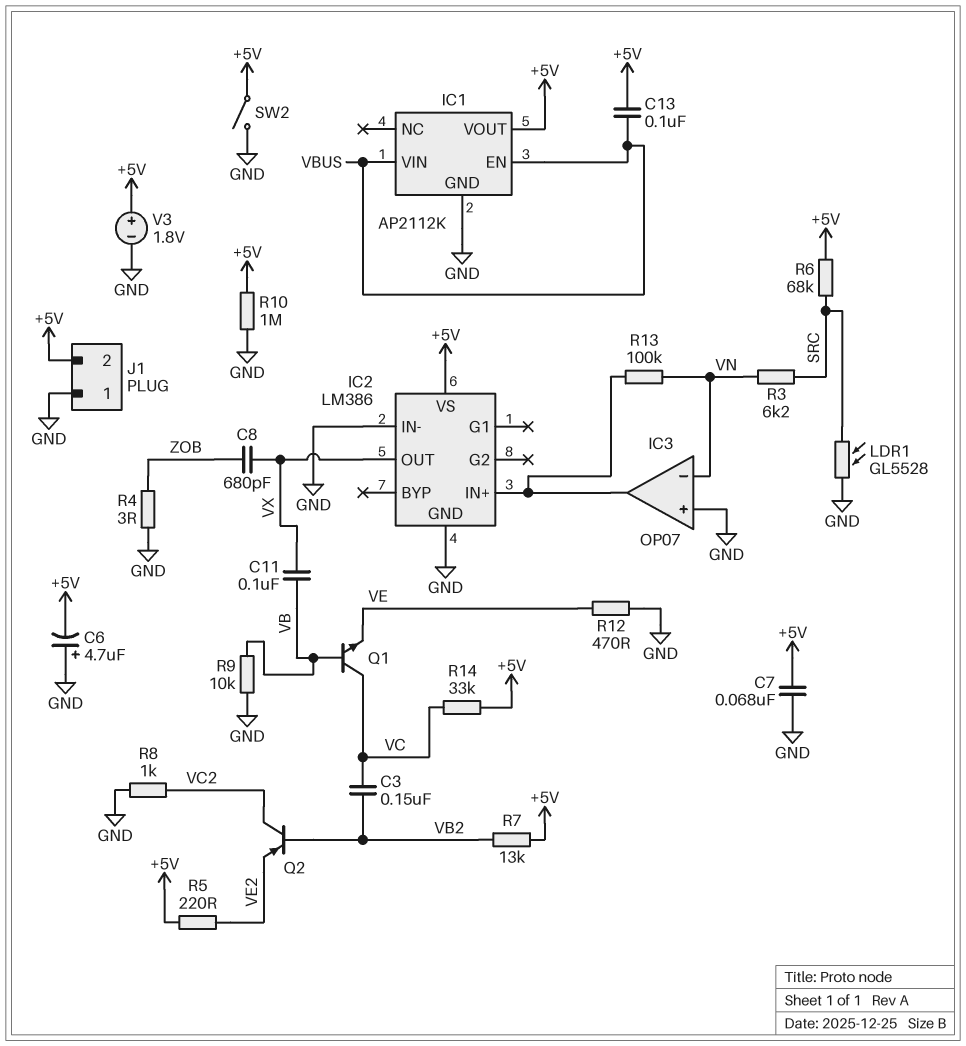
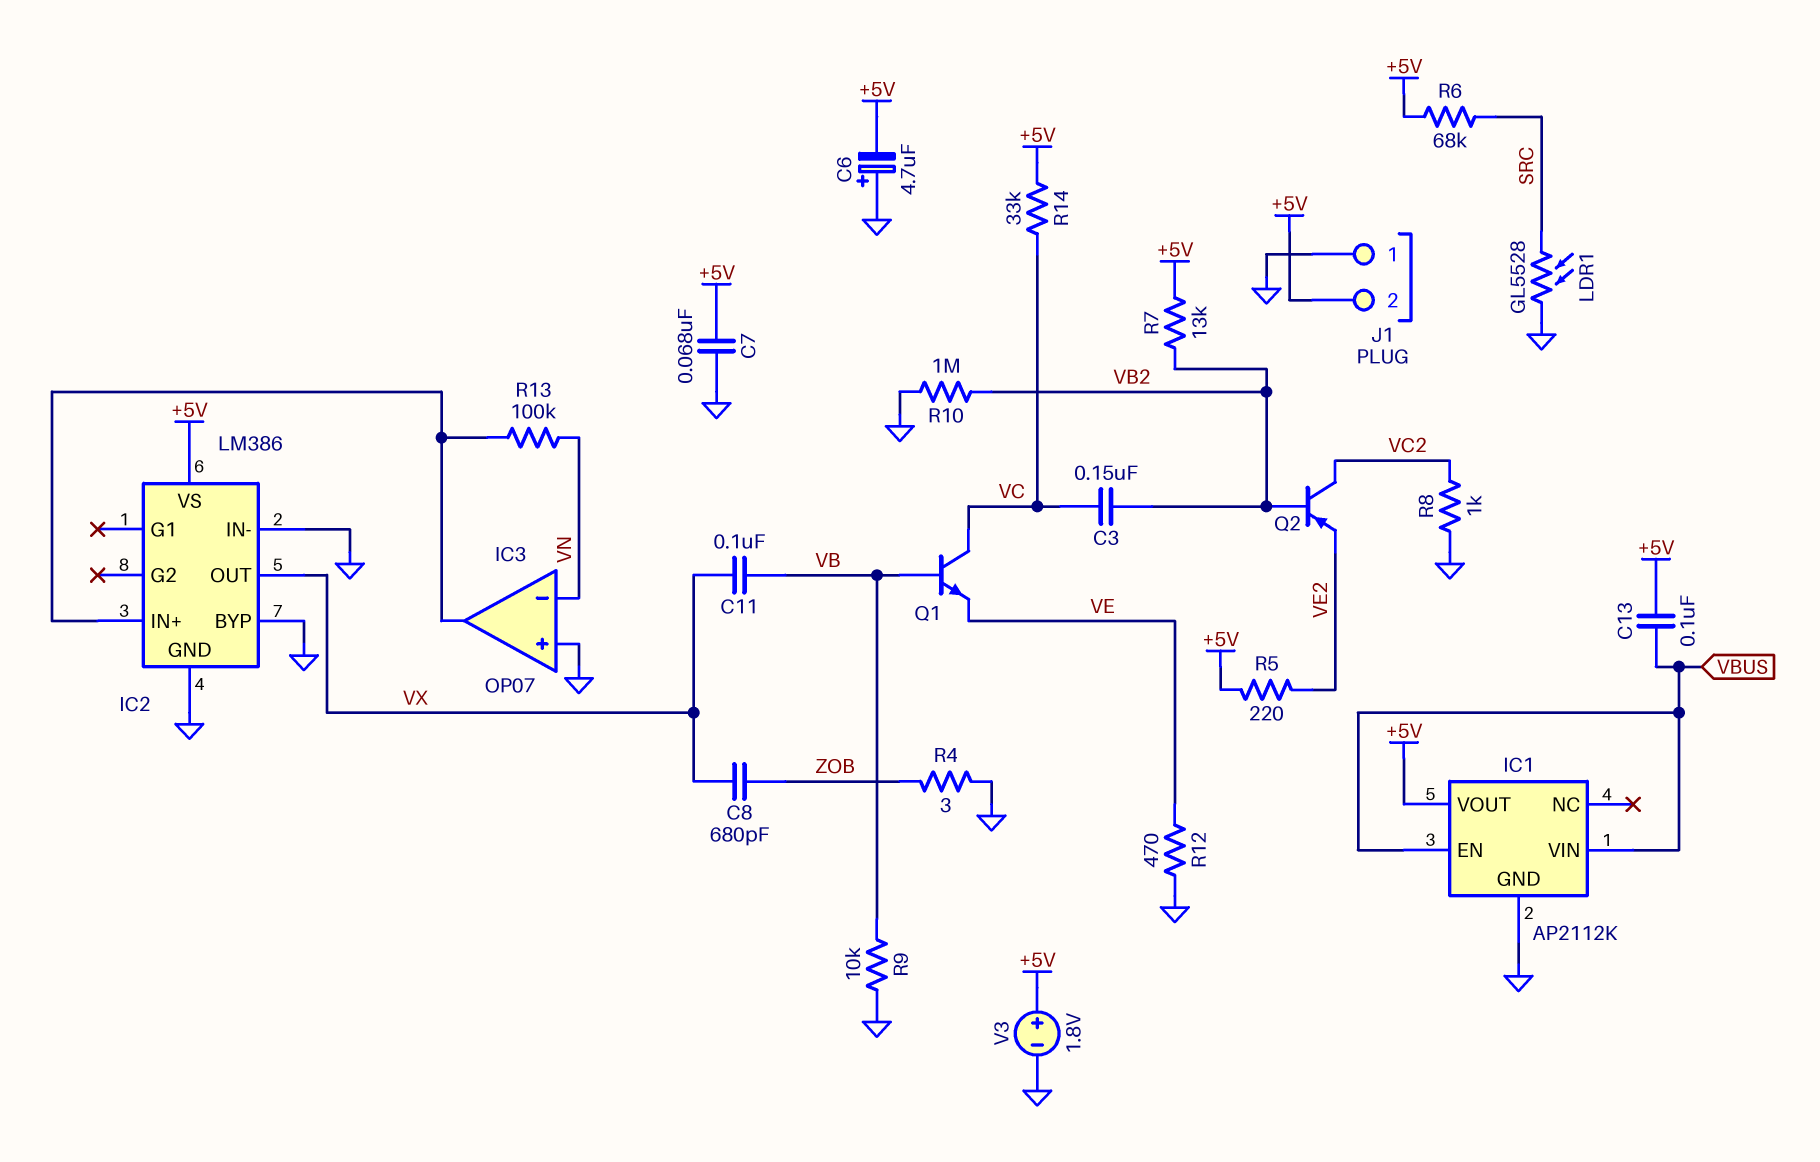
IC2 pin BYP: none -> GND
R3: 6.2k (SRC, VN) -> none
R10: 1M (+5V, GND) -> 1M (GND, VB2)
SW2: switch (+5V, GND) -> none

